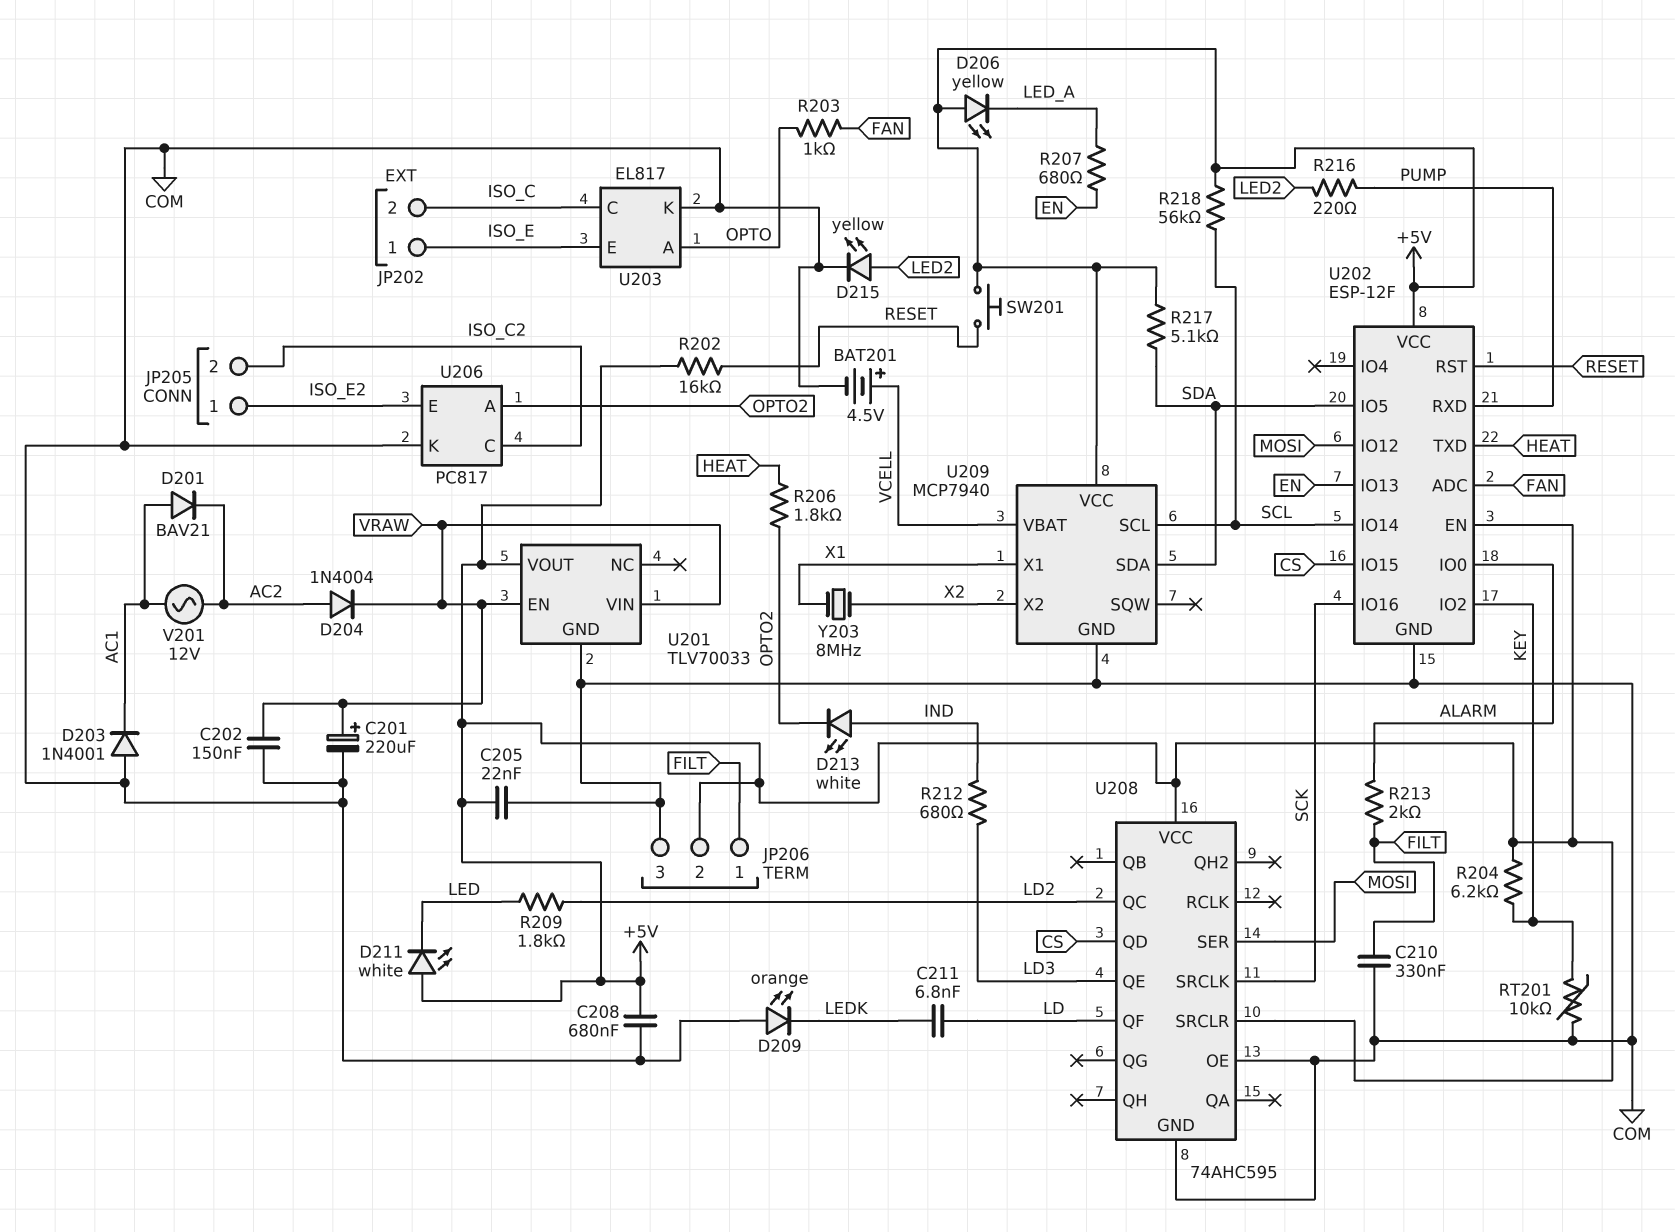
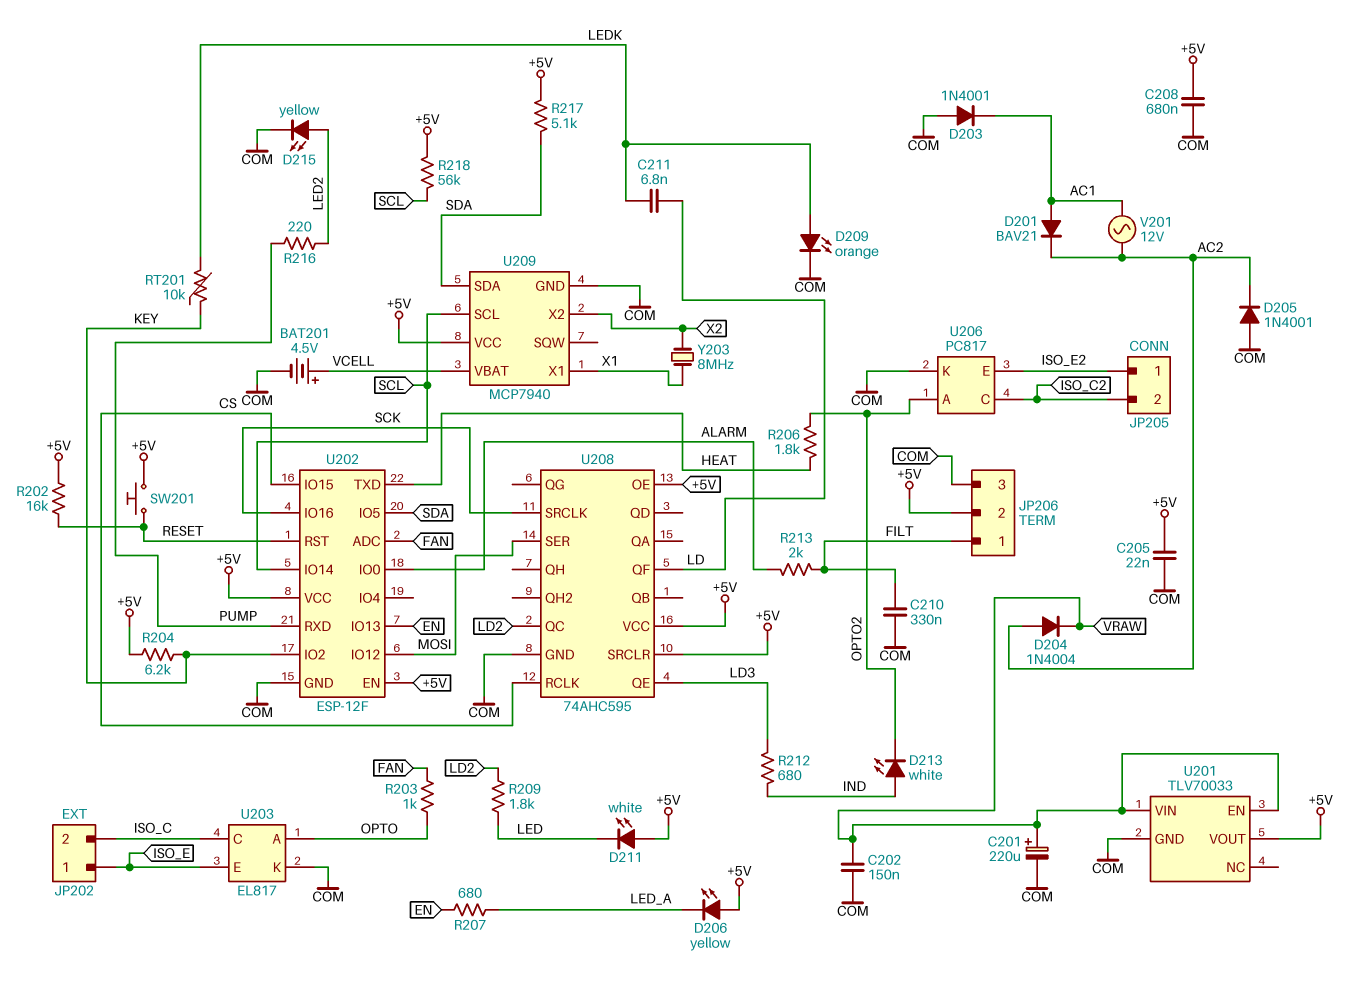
D205: none -> diode 1N4001 (A COM, K AC2)
D209: LED orange (A COM, K LEDK) -> LED orange (A LEDK, K COM)
RT201: 10k (COM, KEY) -> 10k (KEY, LEDK)
U208 pin OE: COM -> +5V
U208 pin QD: CS -> none
U208 pin RCLK: none -> CS

